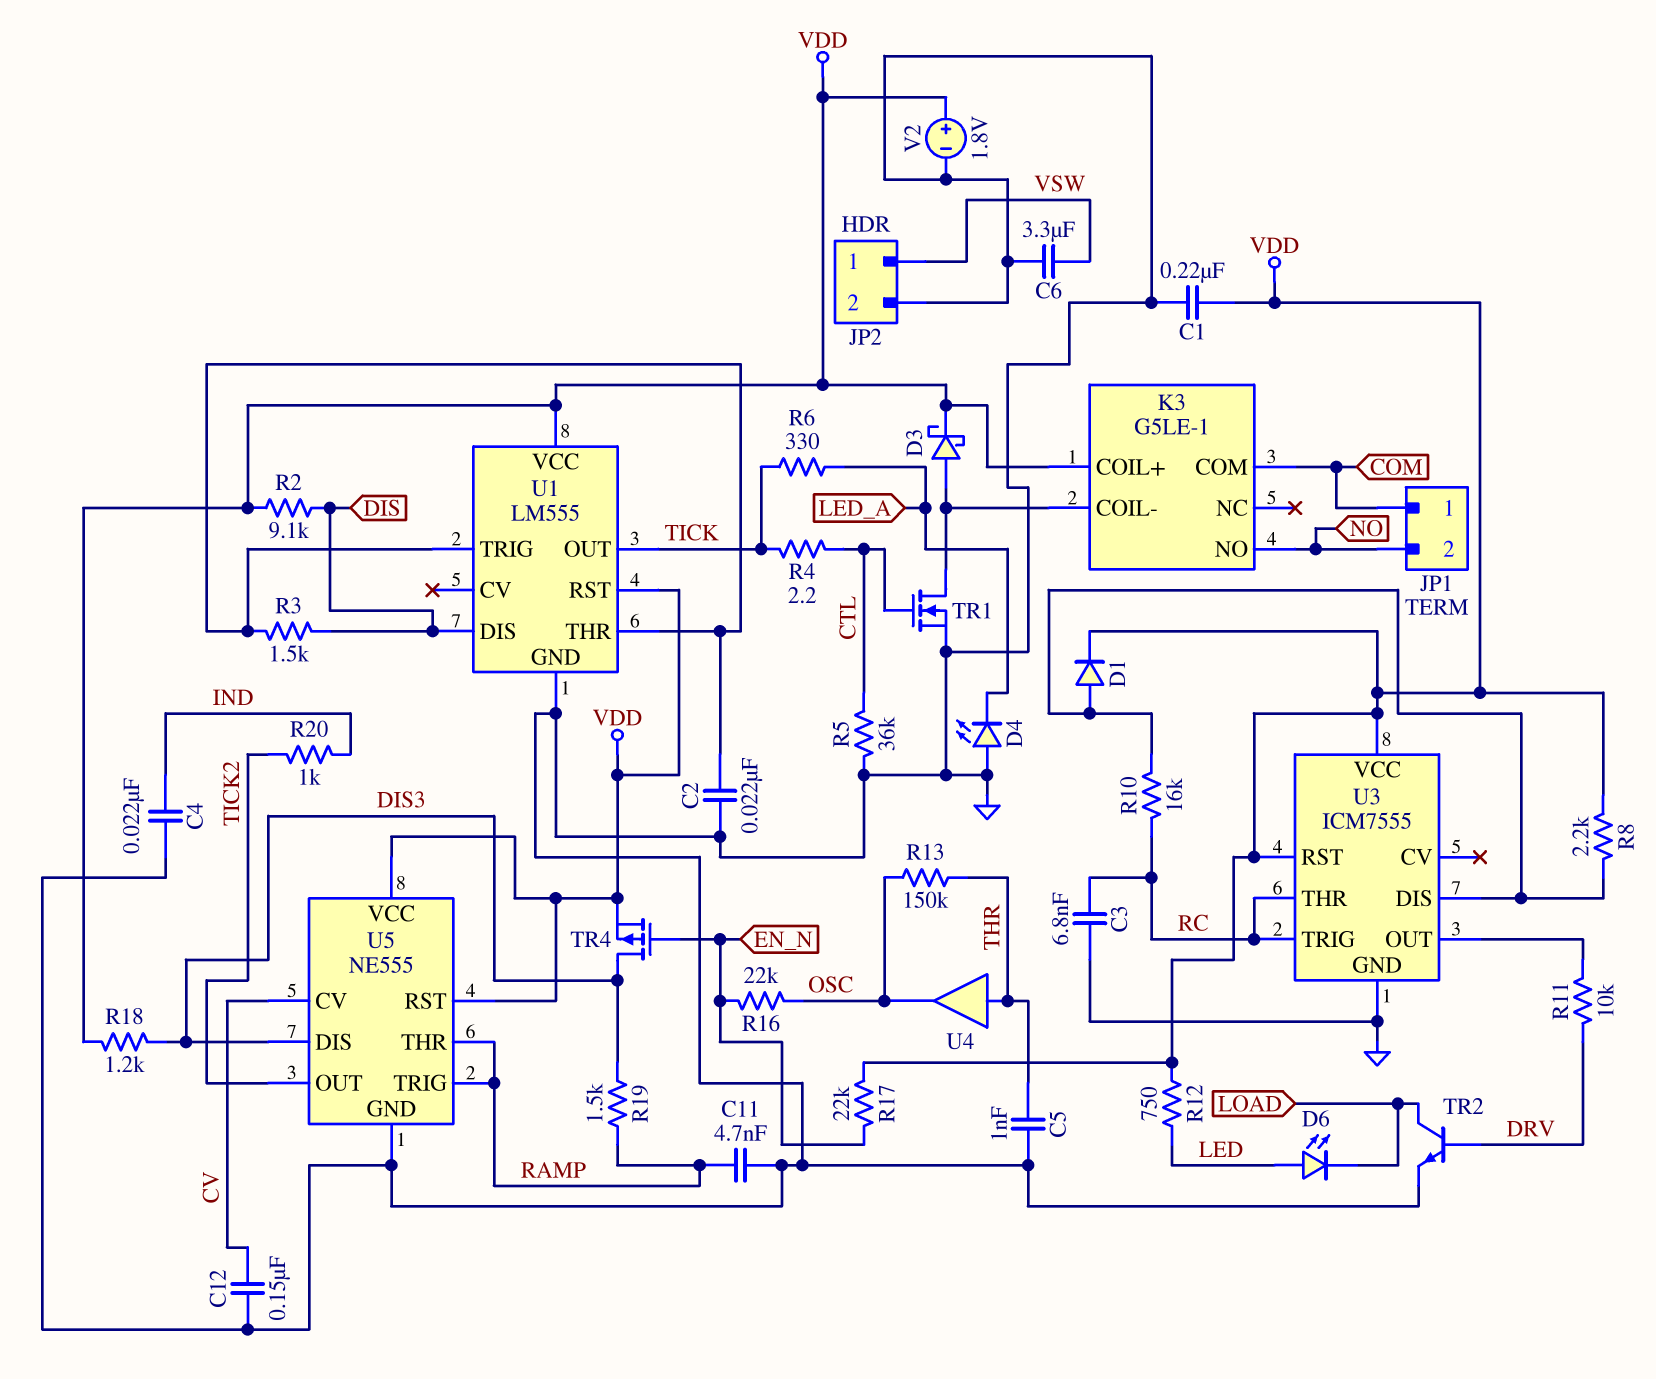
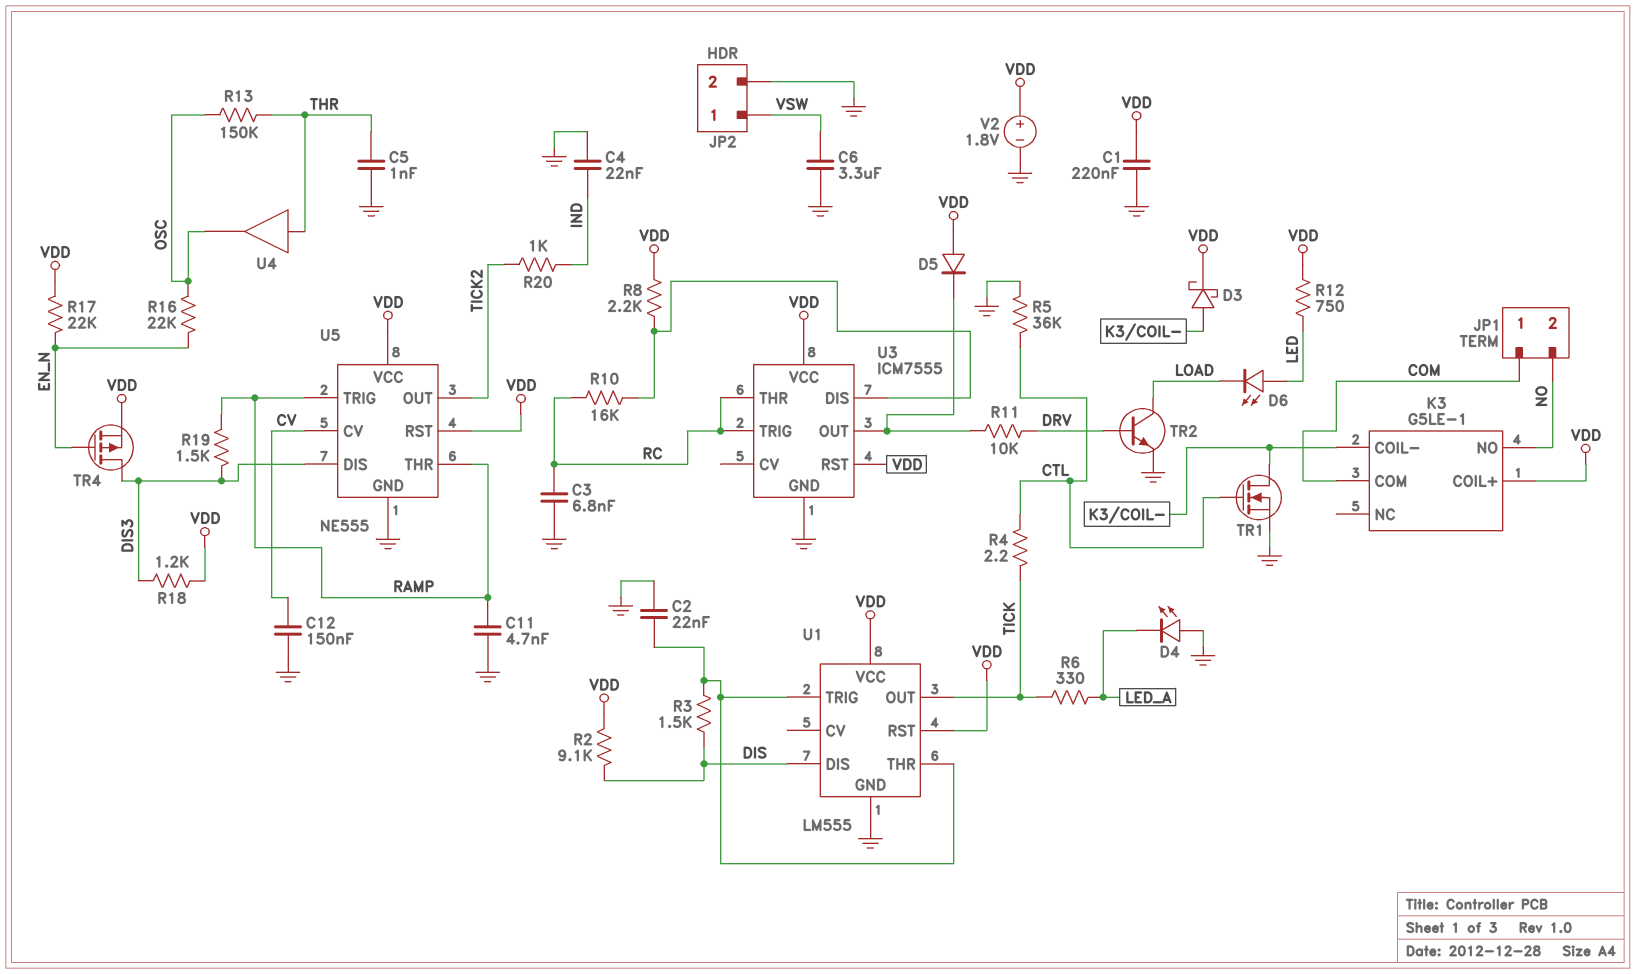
D1: diode (A U3/DIS, K VDD) -> none
D5: none -> diode (A VDD, K U3/OUT)

